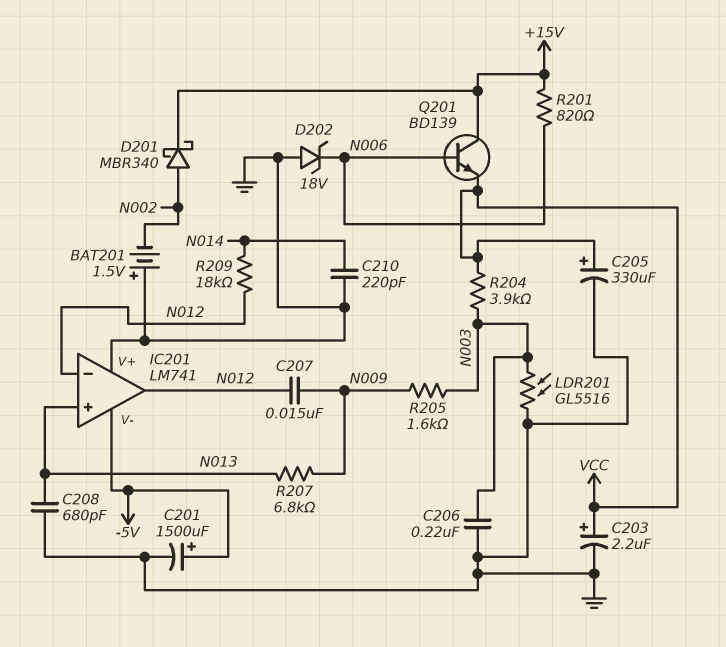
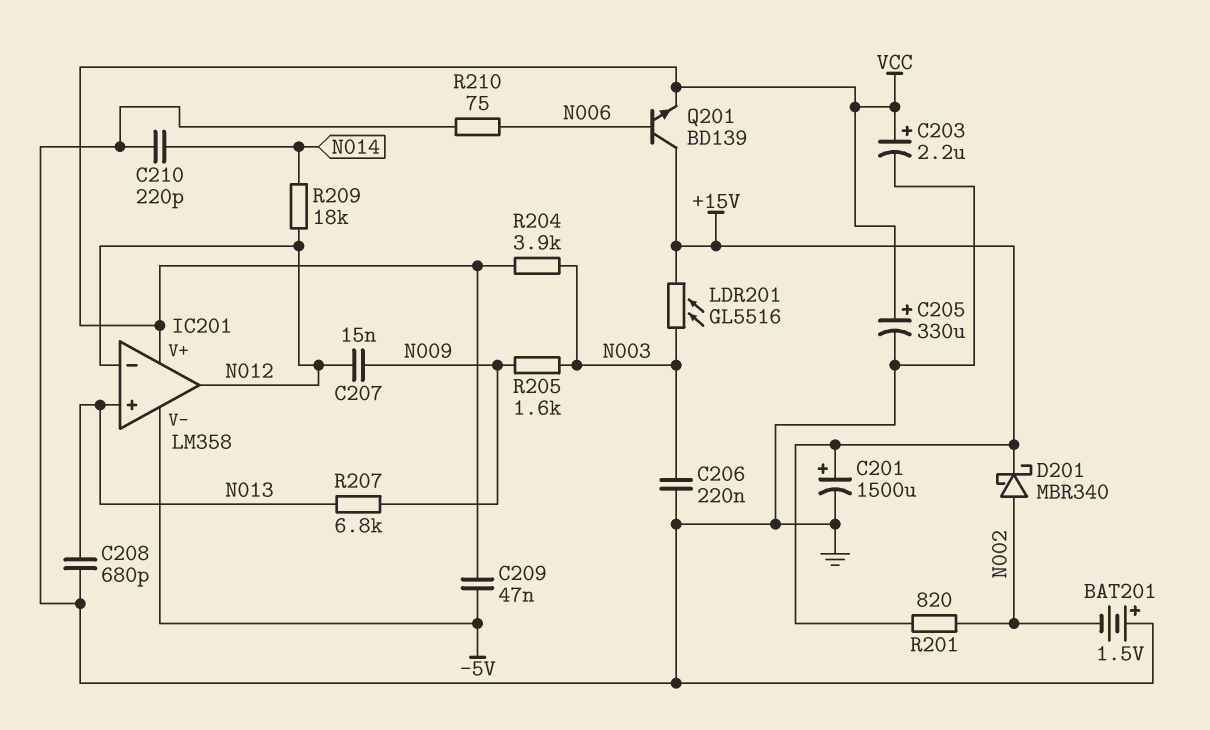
C201: 1500uF (plus -5V, minus GND) -> 1500uF (plus +15V, minus GND)
C209: none -> 47nF (-5V, VCC)
D202: zener 18V (A GND, K N006) -> none
IC201: LM741 -> LM358
IC201 pin V+: GND -> VCC
LDR201: GL5516 (GND, N003) -> GL5516 (+15V, N003)
R201: 820 (+15V, N006) -> 820 (+15V, N002)
R210: none -> 75 (GND, N006)

